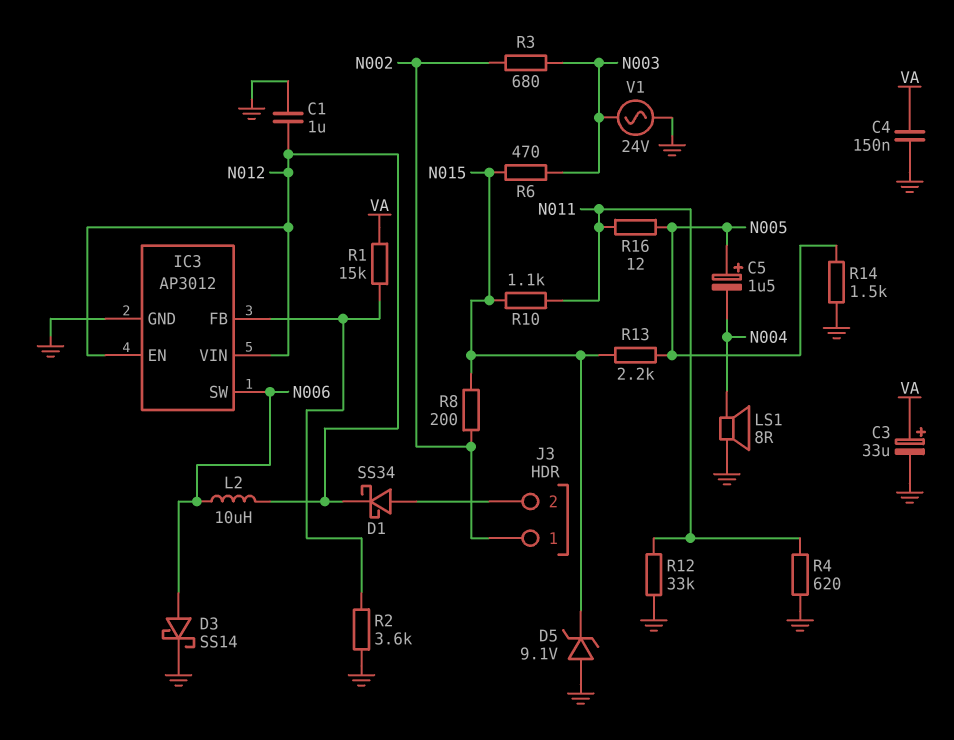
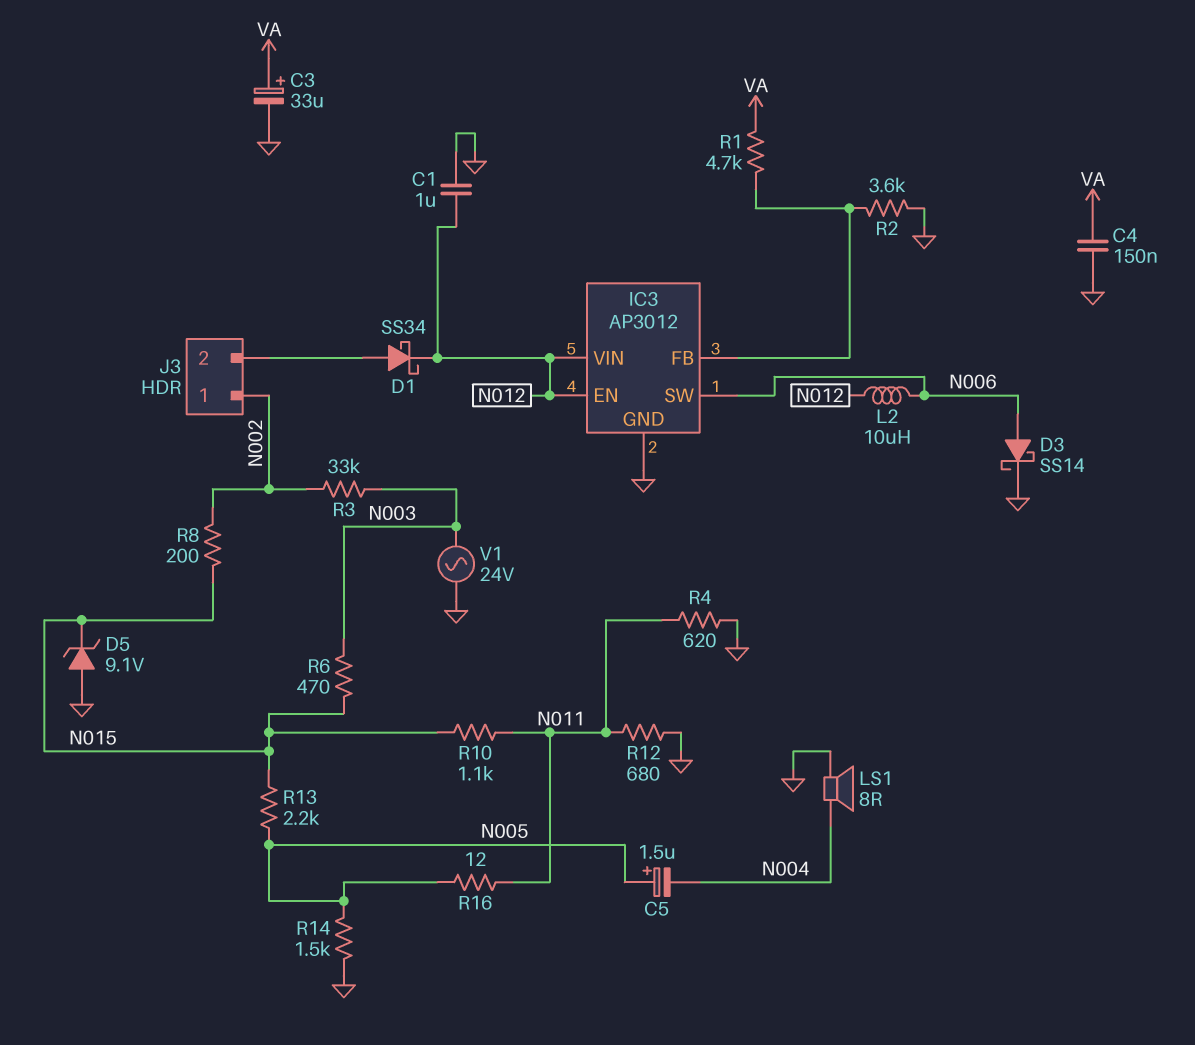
R1: 15k (IC3/FB, VA) -> 4.7k (IC3/FB, VA)
R3: 680 (N002, N003) -> 33k (N002, N003)
R12: 33k (GND, N011) -> 680 (GND, N011)

